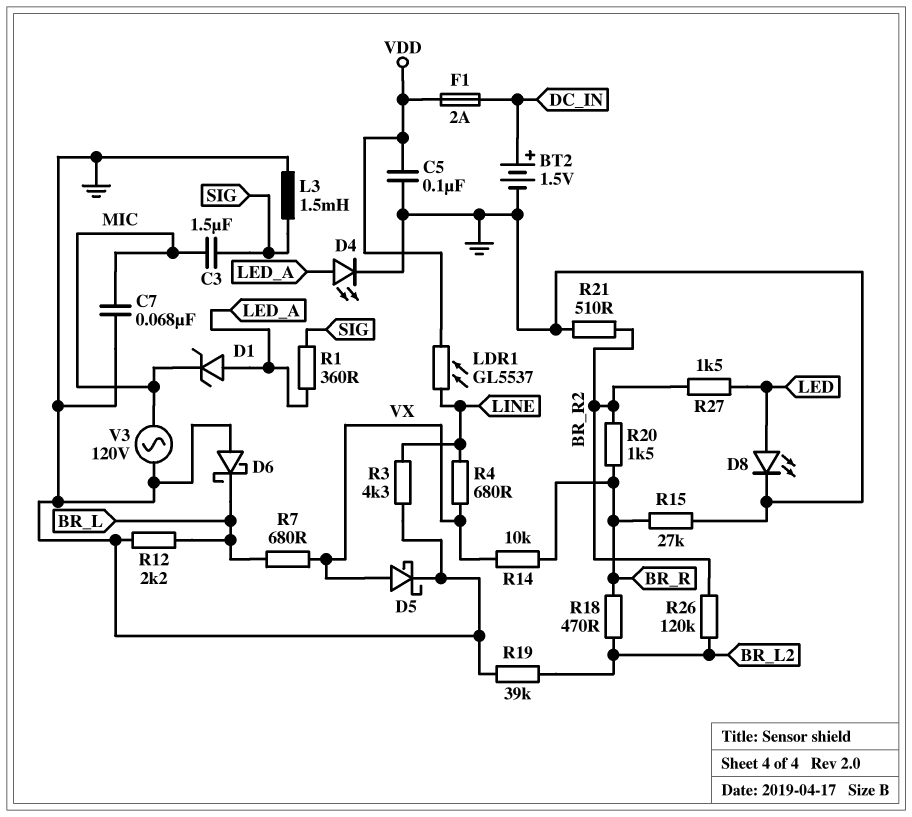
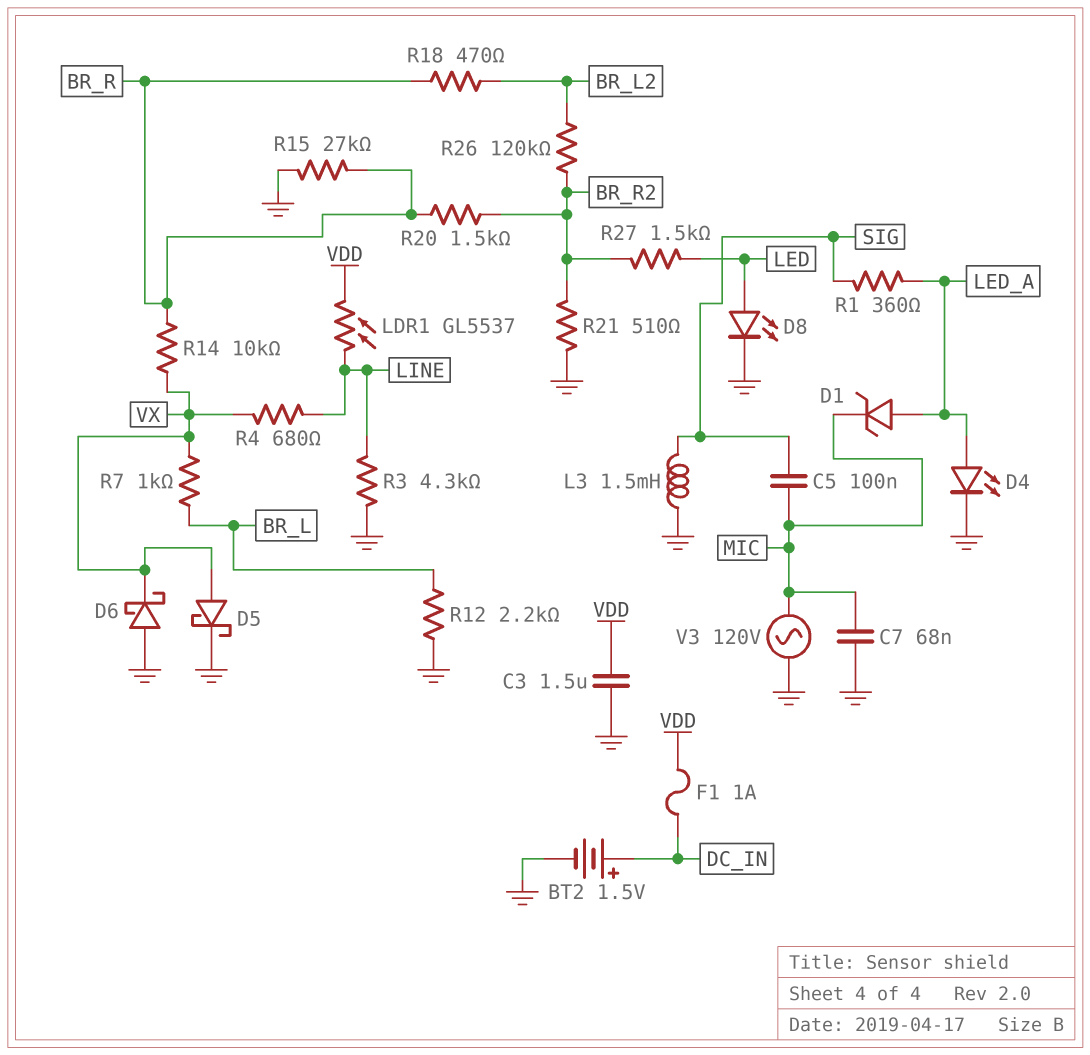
C3: 1.5uF (MIC, SIG) -> 1.5uF (GND, VDD)
C5: 100nF (GND, VDD) -> 100nF (MIC, SIG)
D6: schottky (A GND, K BR_L) -> schottky (A GND, K VX)
F1: 2A (DC_IN, VDD) -> 1A (DC_IN, VDD)
R7: 680 (BR_L, VX) -> 1k (BR_L, VX)
R19: 39k (BR_L2, GND) -> none

